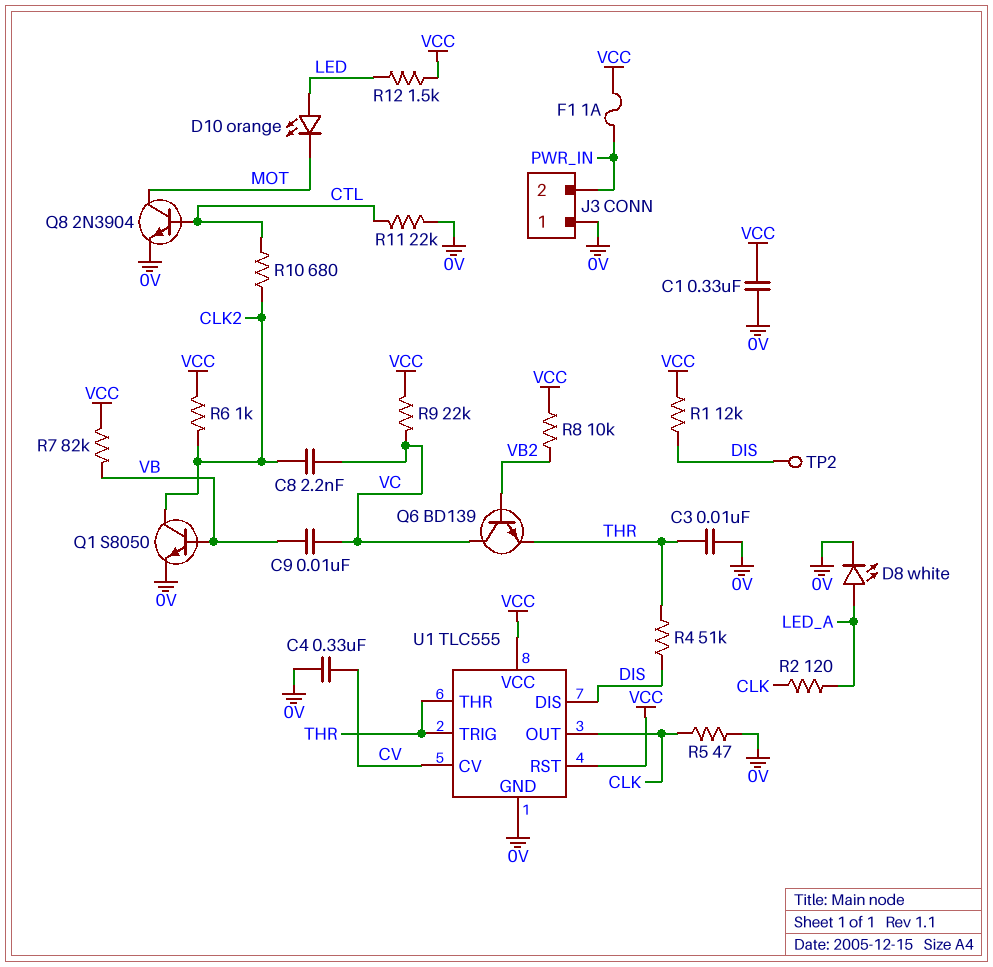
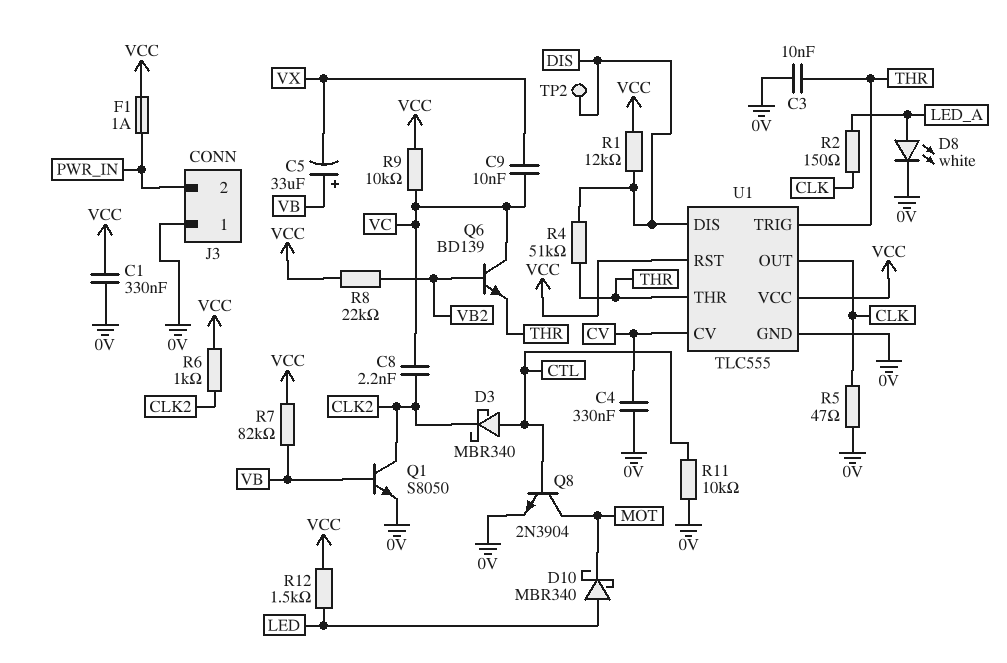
C5: none -> 33uF (plus VB, minus VX)
C9: 10nF (VB, VC) -> 10nF (VC, VX)
D3: none -> schottky MBR340 (A CTL, K CLK2)
D10: LED orange (A LED, K MOT) -> schottky MBR340 (A LED, K MOT)
R2: 120 (CLK, LED_A) -> 150 (CLK, LED_A)
R8: 10k (VB2, VCC) -> 22k (VB2, VCC)
R9: 22k (VC, VCC) -> 10k (VC, VCC)
R10: 680 (CLK2, CTL) -> none
R11: 22k (0V, CTL) -> 10k (0V, CTL)

